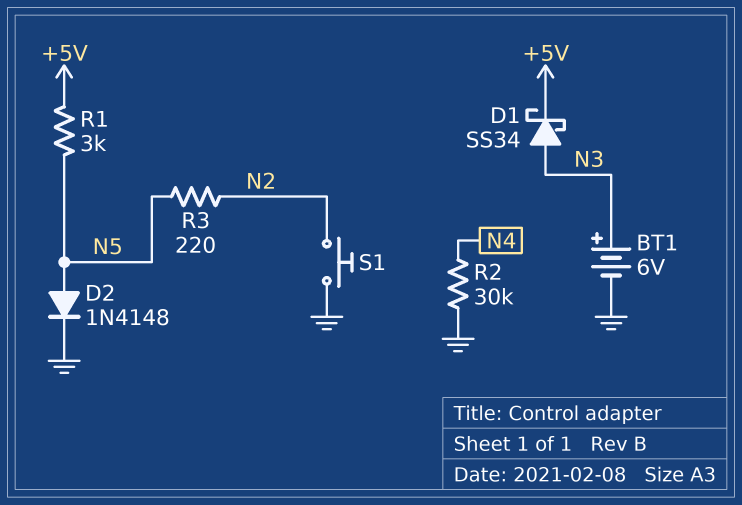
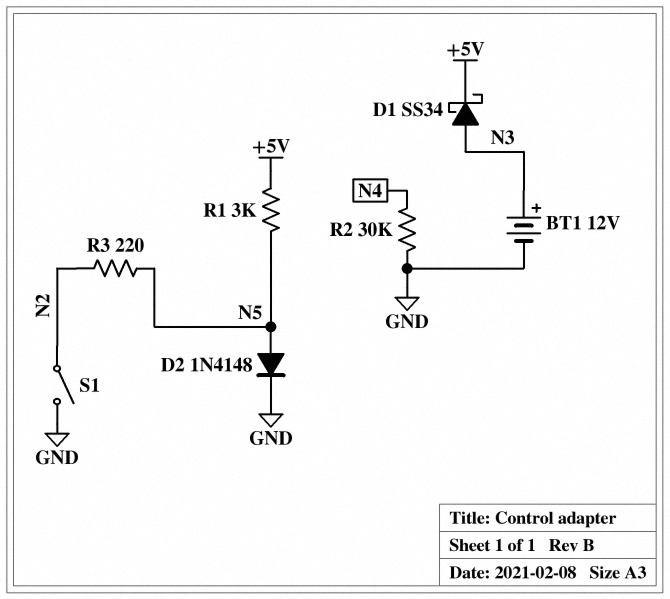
BT1: 6V (plus N3, minus GND) -> 12V (plus N3, minus GND)
S1: button (GND, N2) -> switch (GND, N2)

